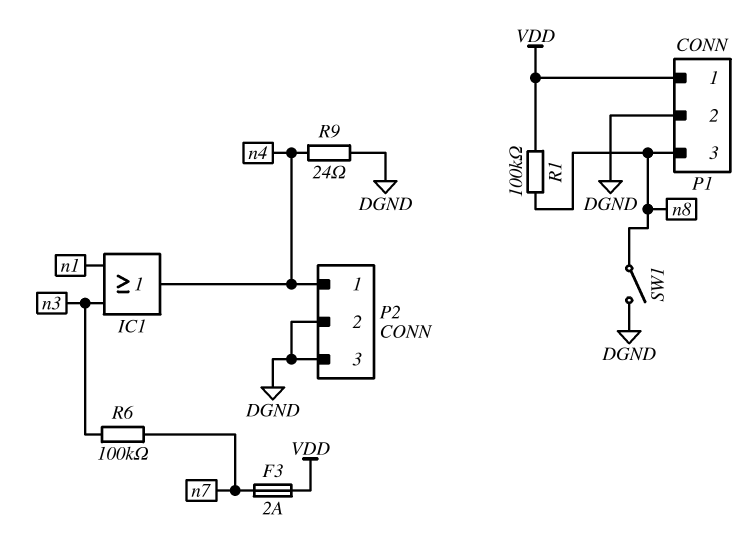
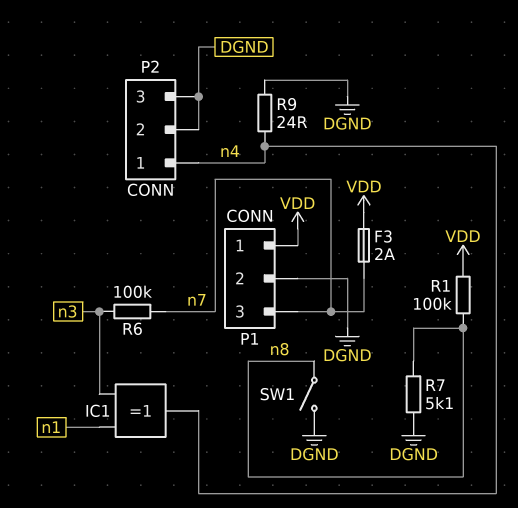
IC1: OR (in n1, in n3, out n4) -> XOR (in n1, in n3, out n4)
P1 pin 3: n8 -> n7
R7: none -> 5.1k (DGND, n8)

